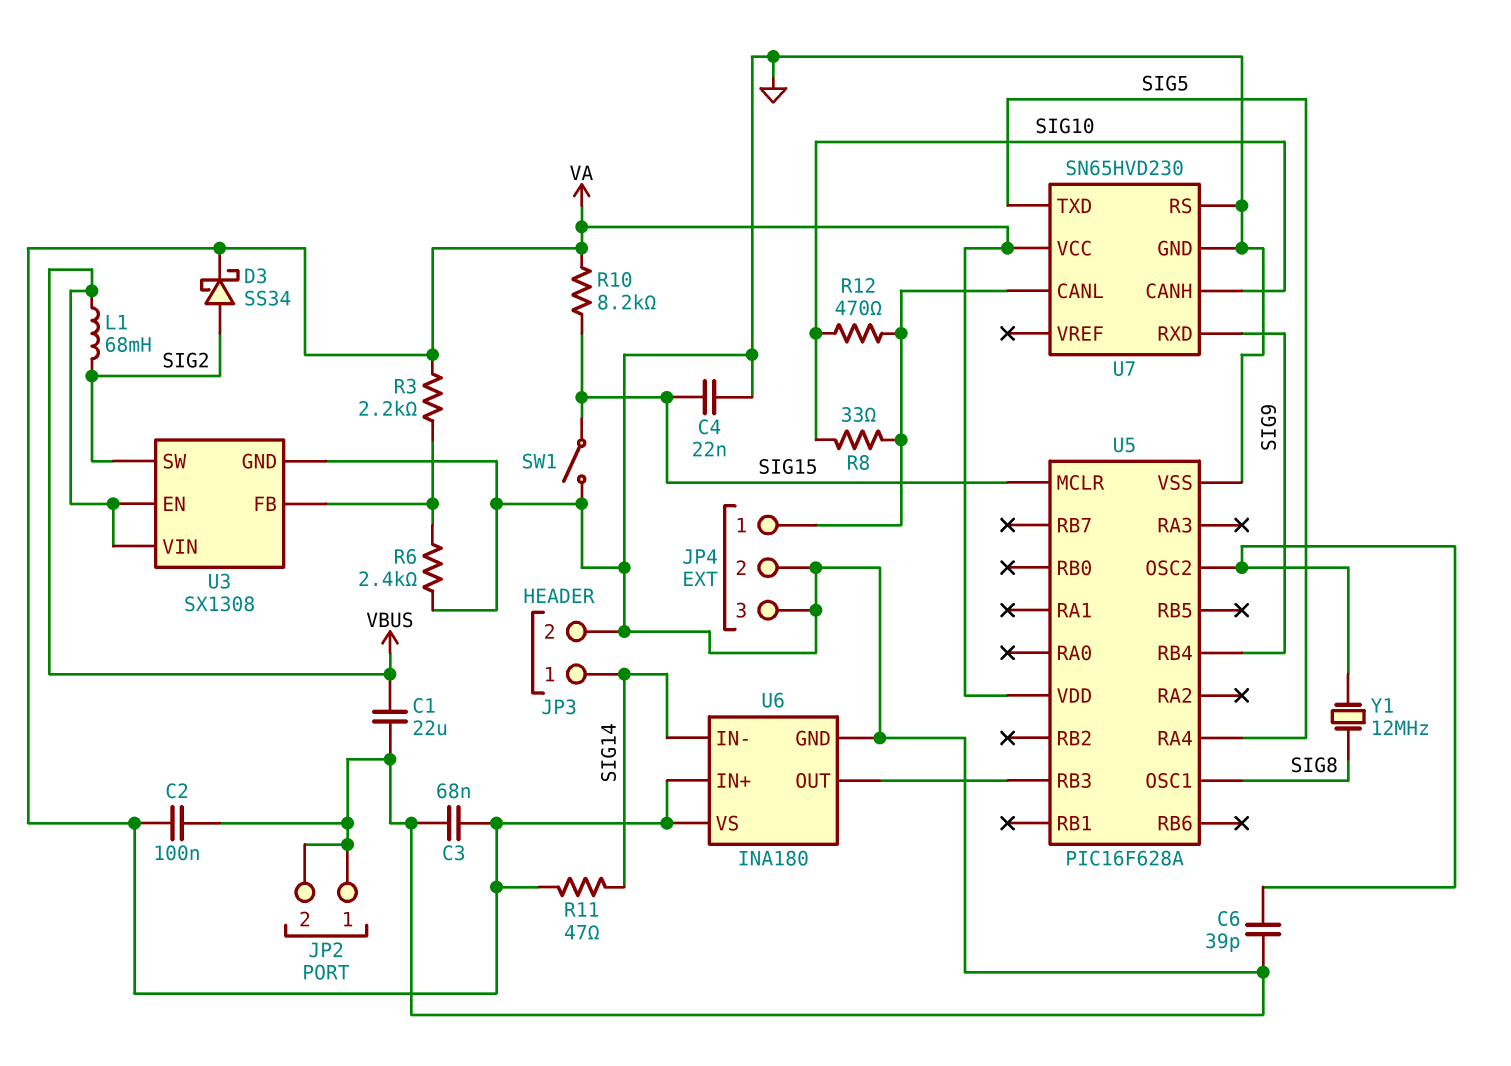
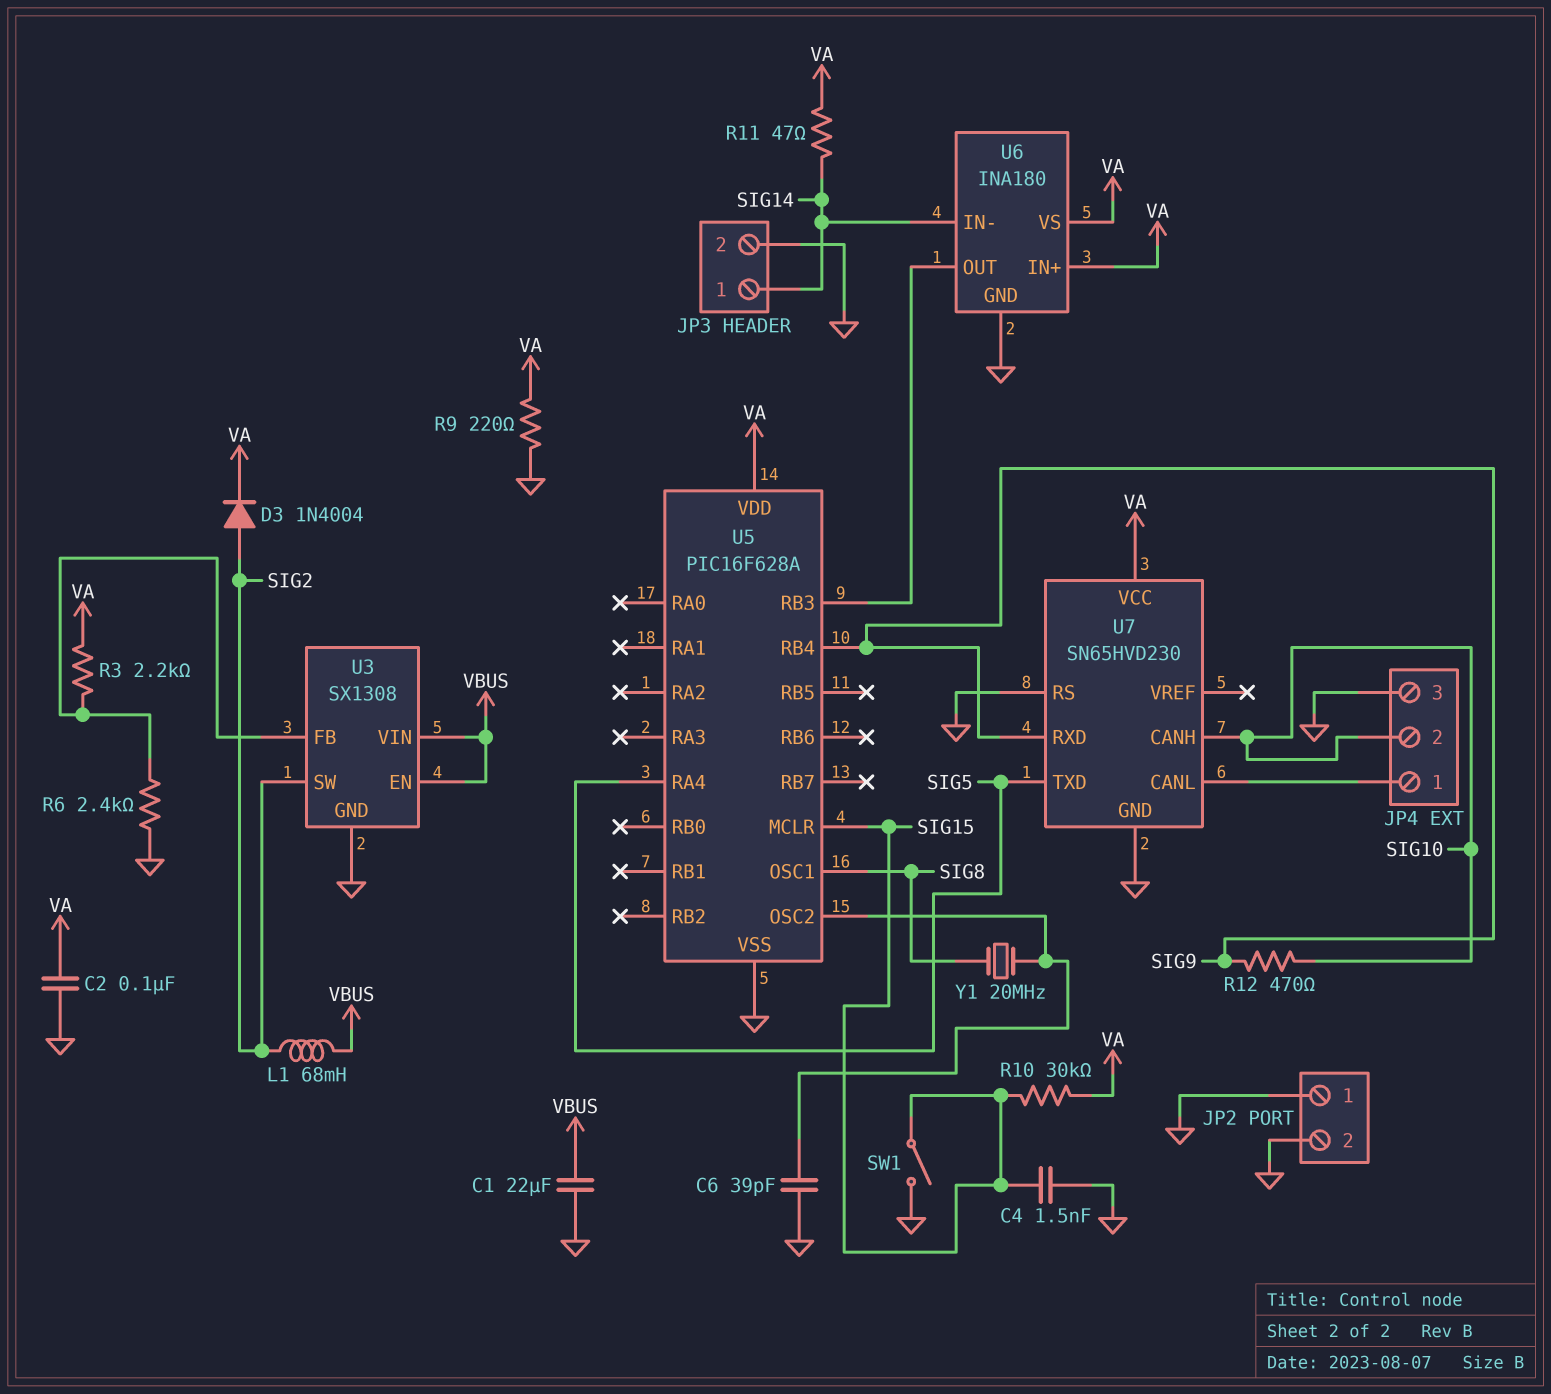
C3: 68nF (GND, VA) -> none
C4: 22nF (GND, SIG15) -> 1.5nF (GND, SIG15)
D3: schottky SS34 (A SIG2, K VA) -> diode 1N4004 (A SIG2, K VA)
JP4 pin 2: GND -> SIG10
R8: 33 (JP4/1, SIG10) -> none
R9: none -> 220 (GND, VA)
R10: 8.2k (SIG15, VA) -> 30k (SIG15, VA)
R12: 470 (JP4/1, SIG10) -> 470 (SIG9, SIG10)
Y1: 12MHz (SIG8, U5/OSC2) -> 20MHz (SIG8, U5/OSC2)

